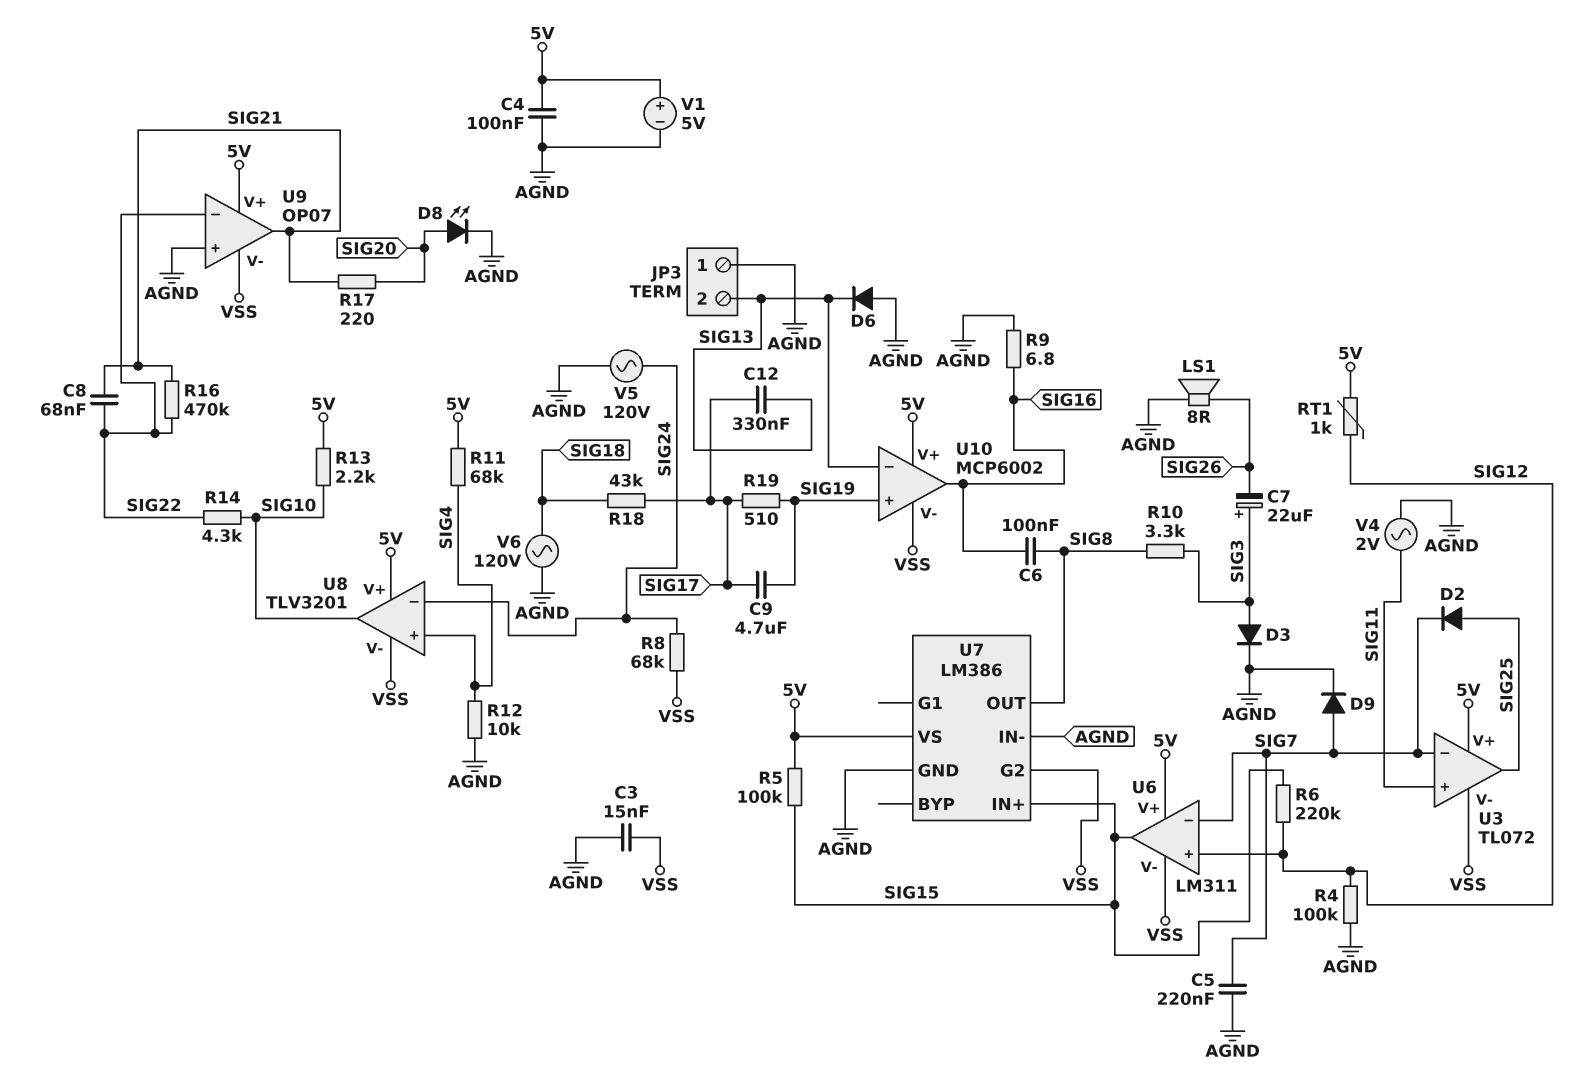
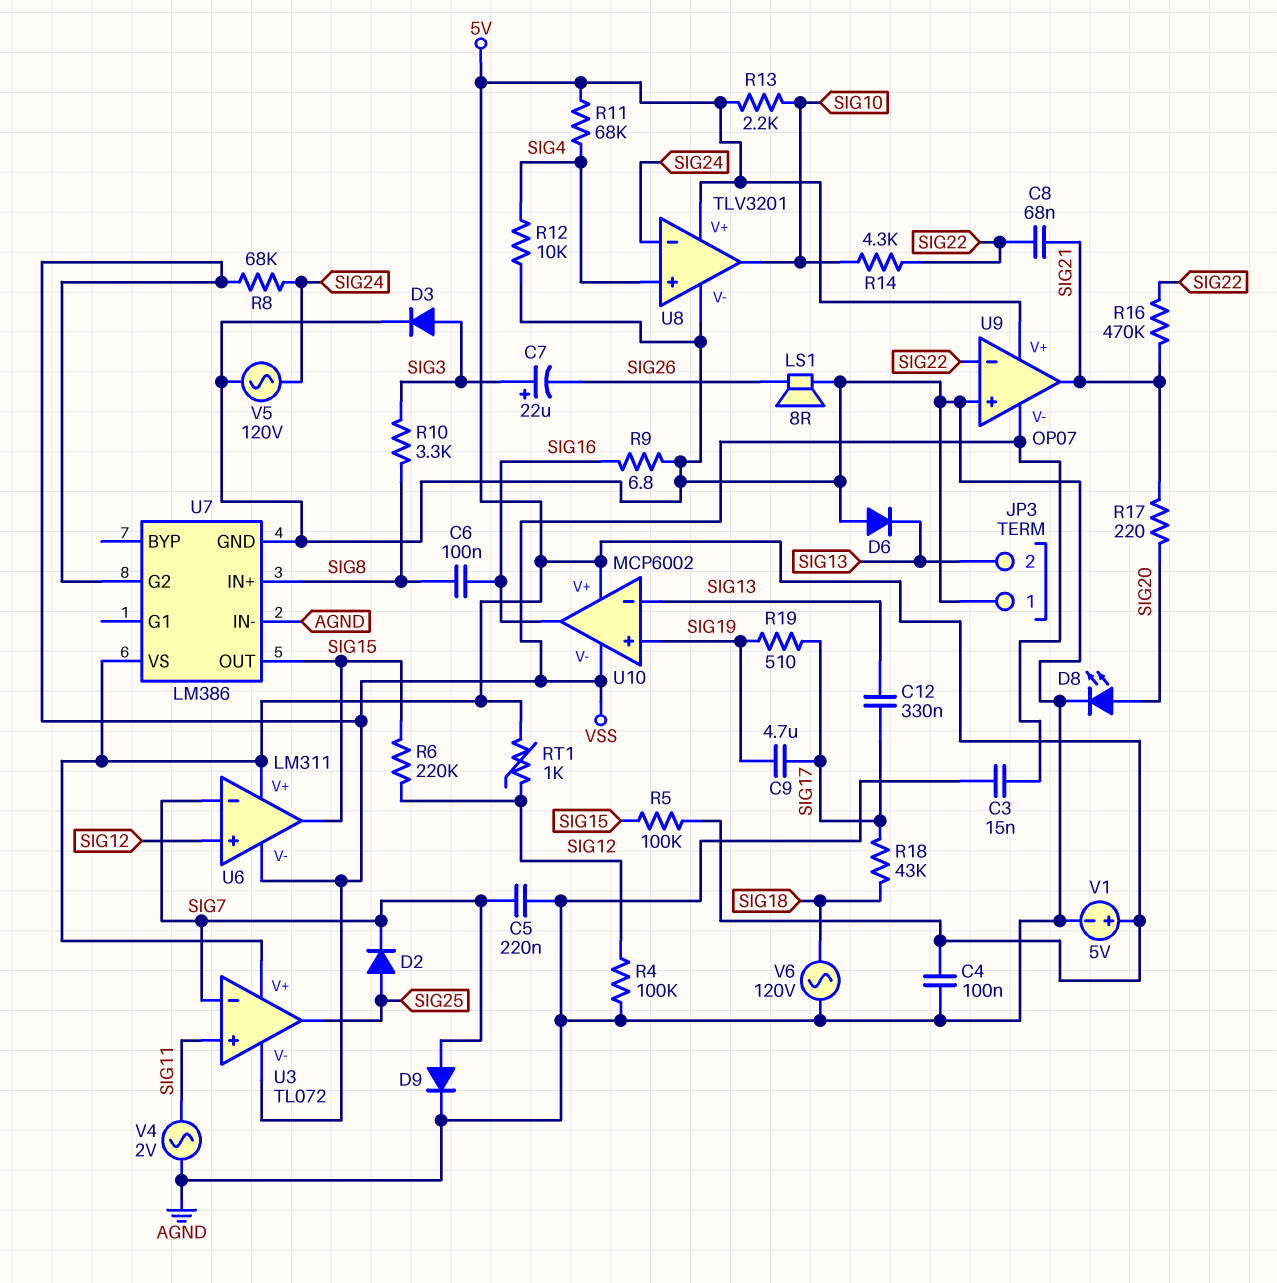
U7 pin IN+: SIG15 -> SIG8
U7 pin OUT: SIG8 -> SIG15
U8 pin V-: VSS -> AGND

